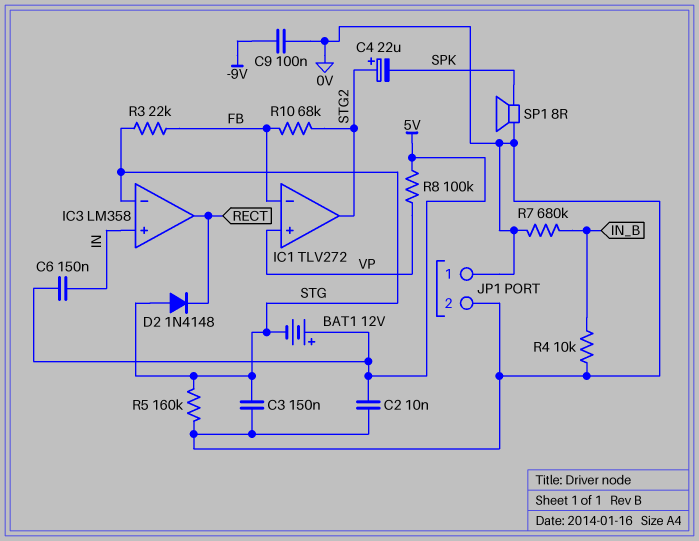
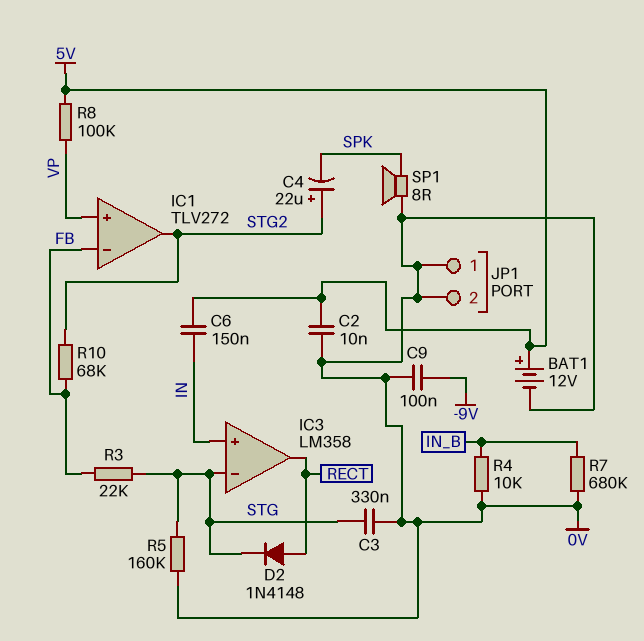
BAT1: 12V (plus 5V, minus STG) -> 12V (plus 5V, minus 0V)
C3: 150nF (0V, STG) -> 330nF (0V, STG)
D2: diode 1N4148 (A STG, K RECT) -> diode 1N4148 (A RECT, K STG)

